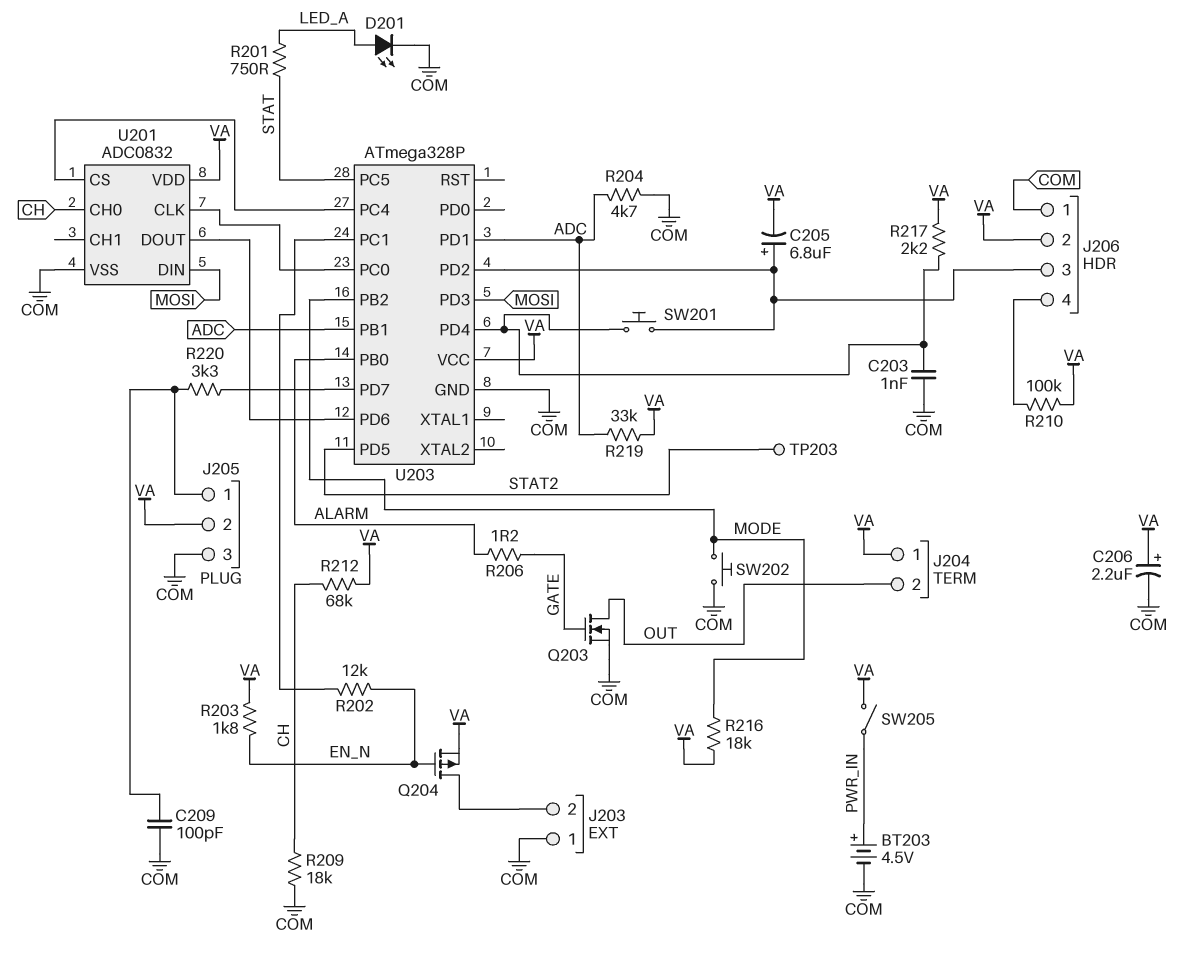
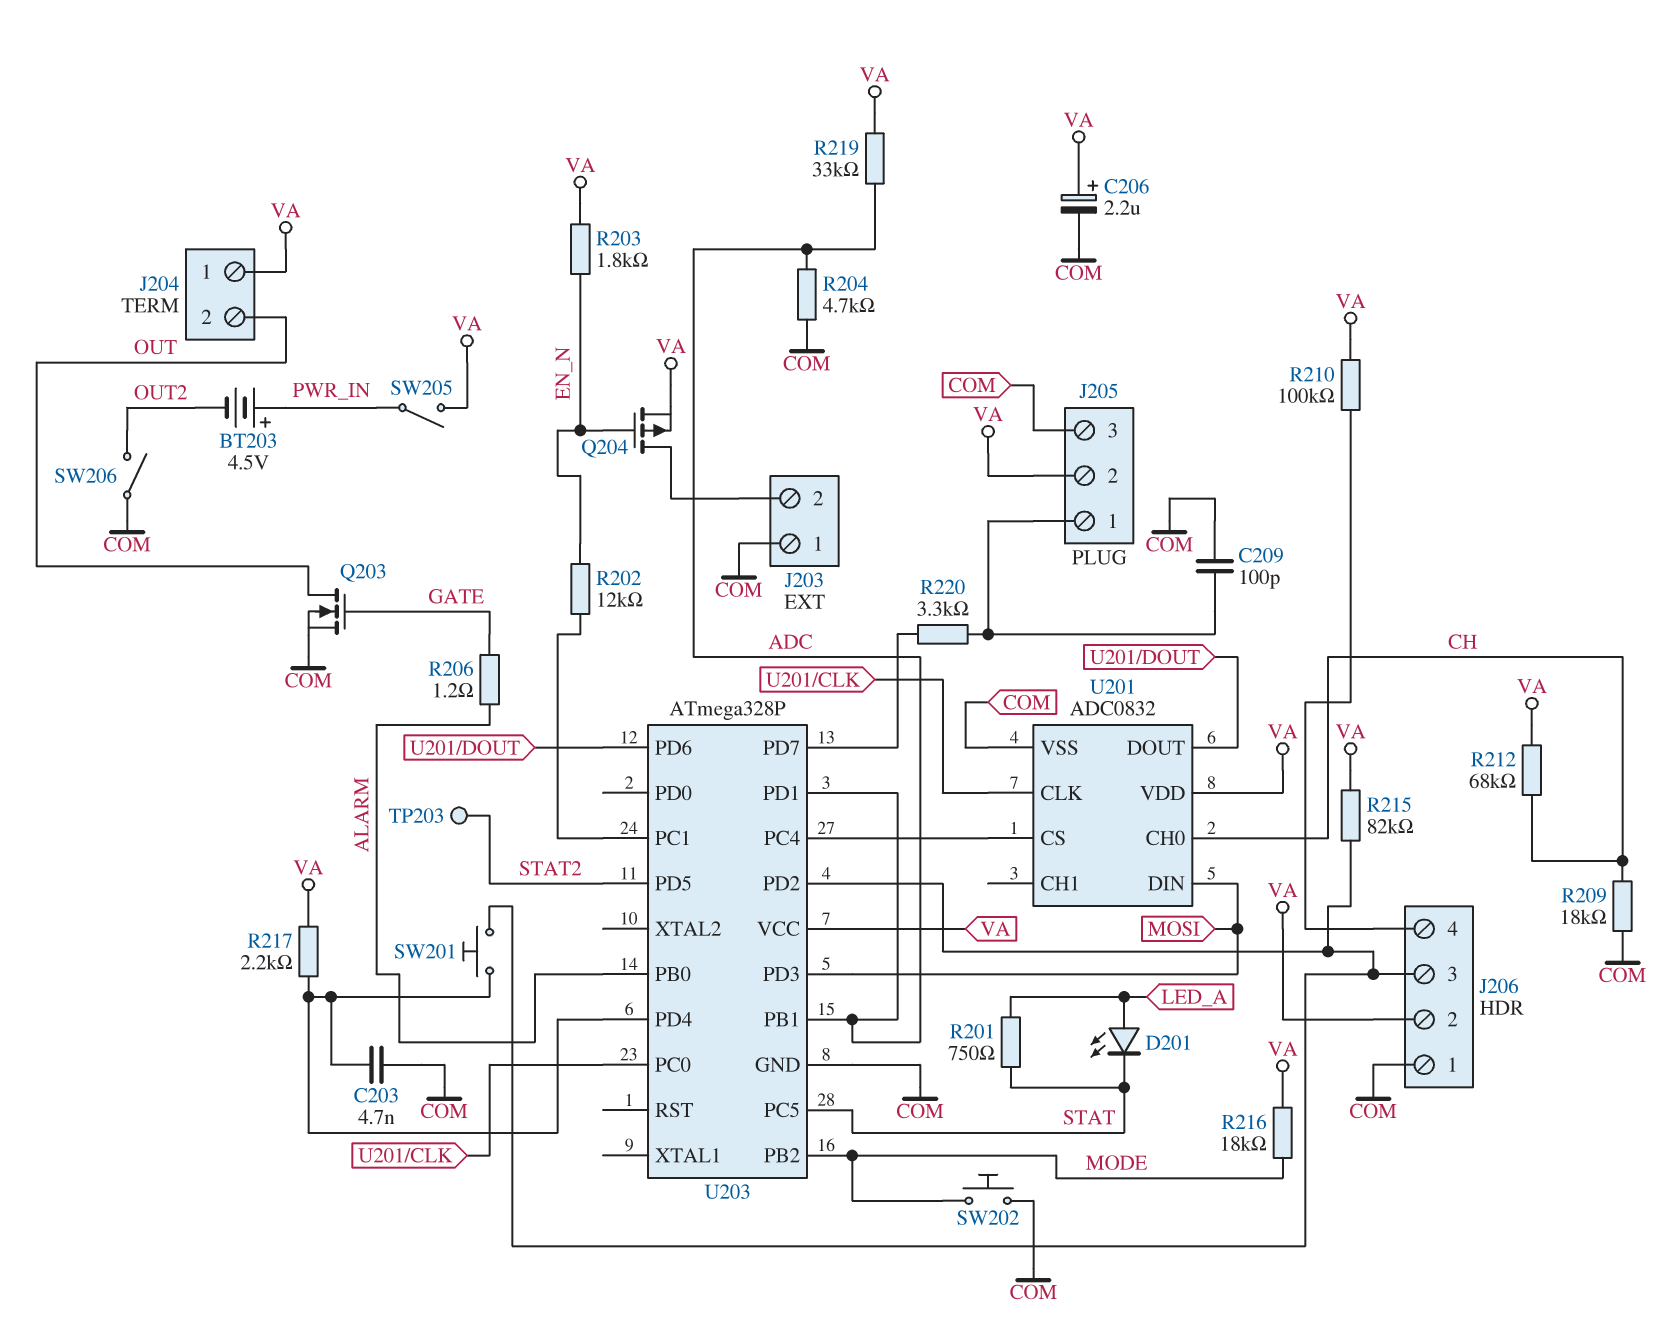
BT203: 4.5V (plus PWR_IN, minus COM) -> 4.5V (plus PWR_IN, minus OUT2)
C203: 1nF (COM, U203/PD4) -> 4.7nF (COM, U203/PD4)
C205: 6.8uF (plus J206/3, minus VA) -> none
D201: LED (A LED_A, K COM) -> LED (A LED_A, K STAT)
R215: none -> 82k (J206/3, VA)
SW206: none -> switch (COM, OUT2)

